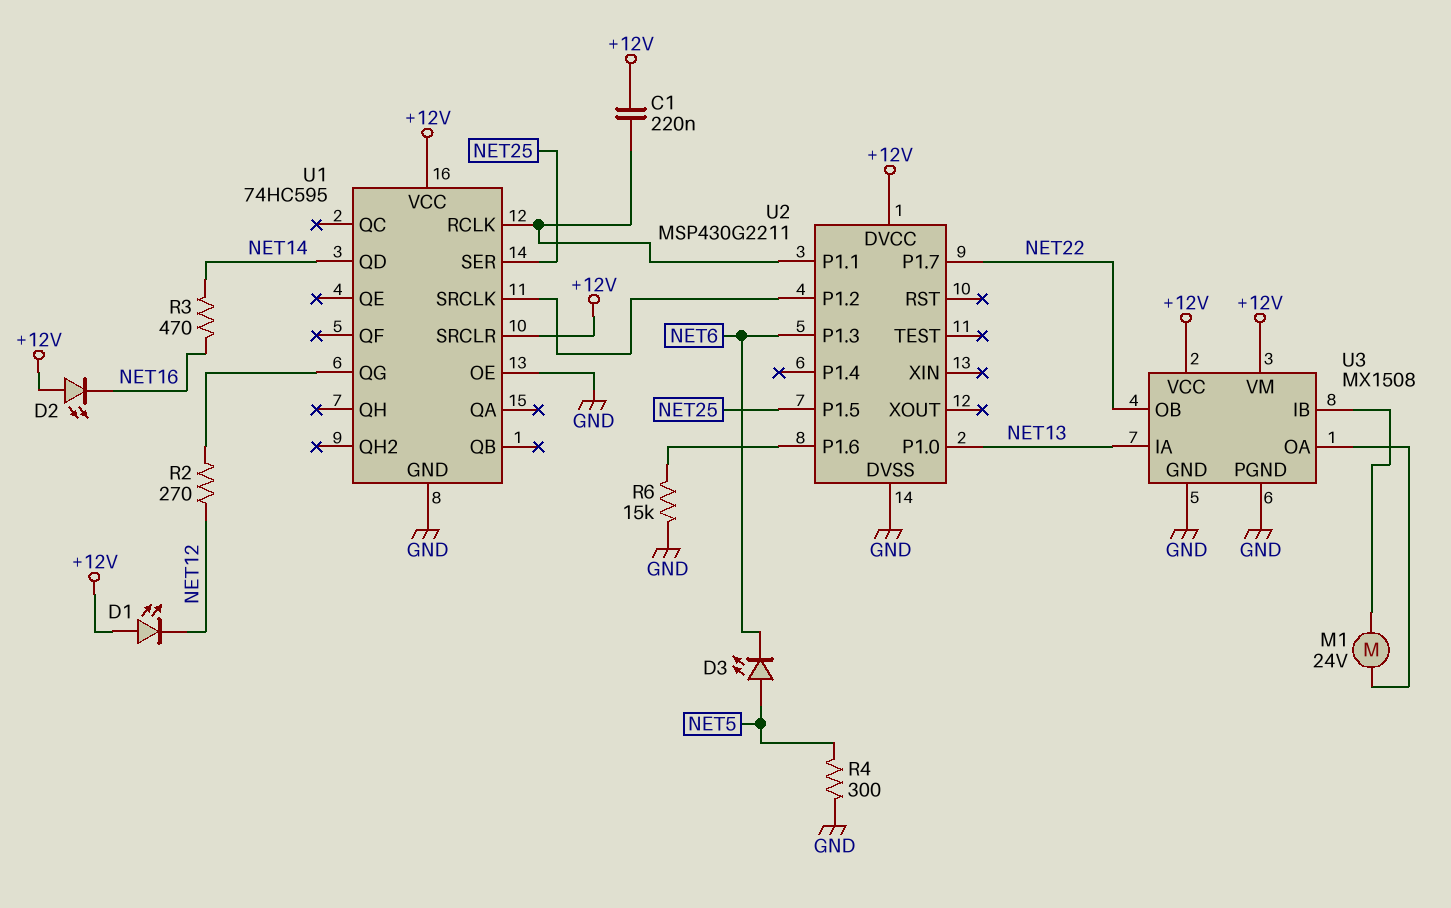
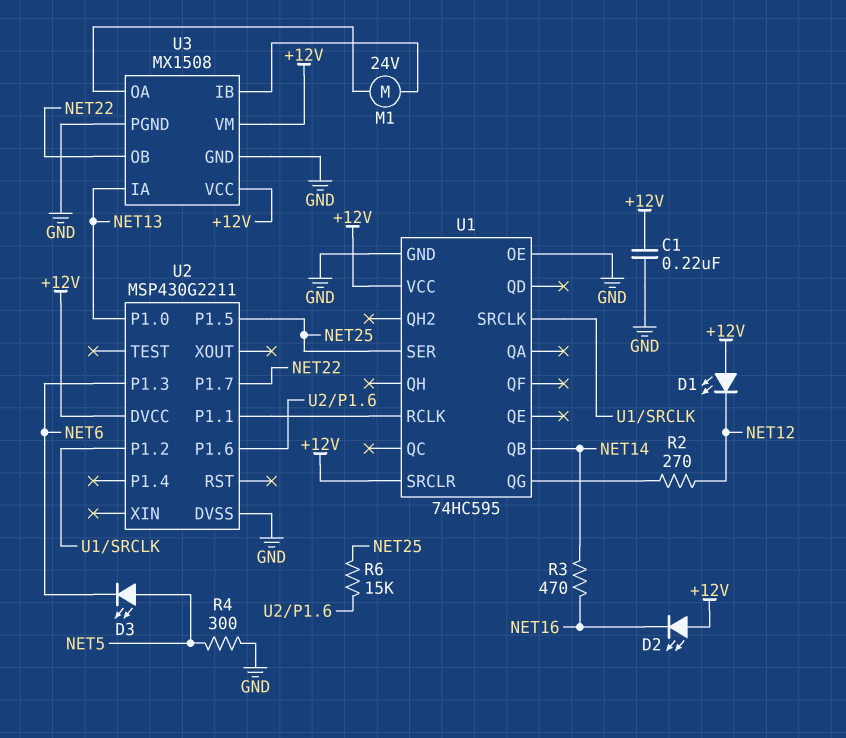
C1: 220nF (+12V, U1/RCLK) -> 220nF (+12V, GND)
R6: 15k (GND, U2/P1.6) -> 15k (NET25, U2/P1.6)
U1 pin QB: none -> NET14
U1 pin QD: NET14 -> none

